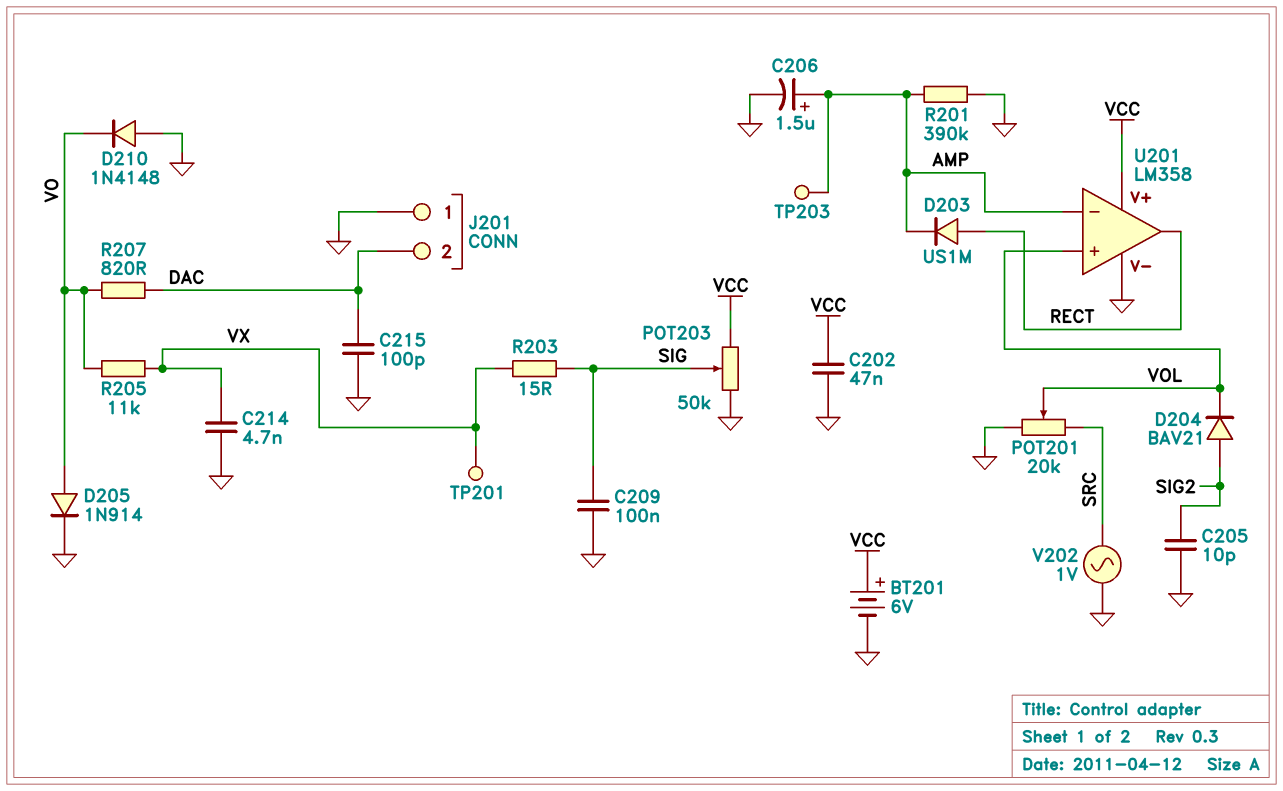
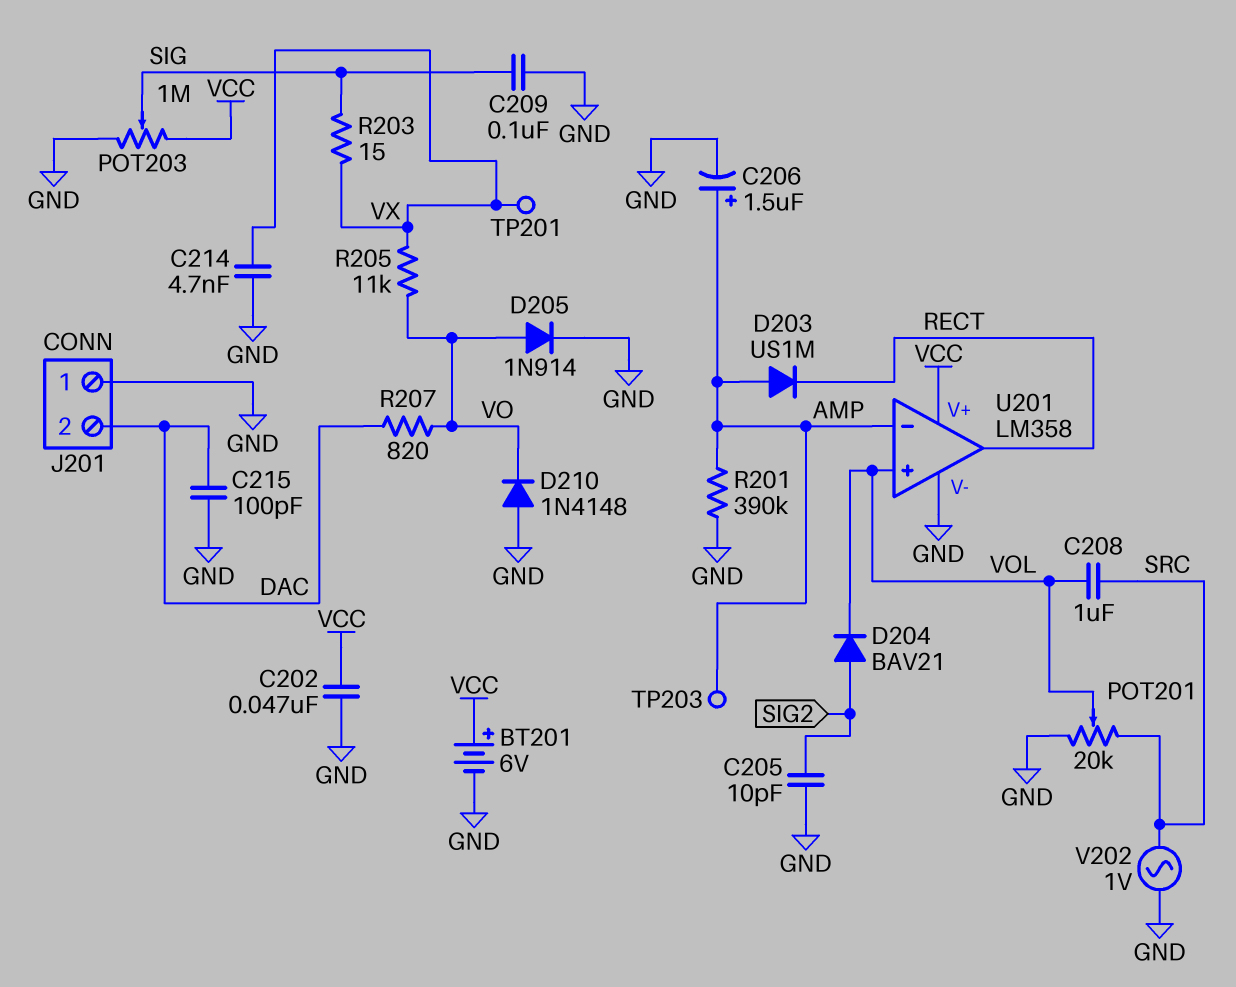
C208: none -> 1uF (SRC, VOL)
D203: diode US1M (A RECT, K AMP) -> diode US1M (A AMP, K RECT)
POT203: 50k (GND, VCC, wiper SIG) -> 1M (GND, VCC, wiper SIG)

